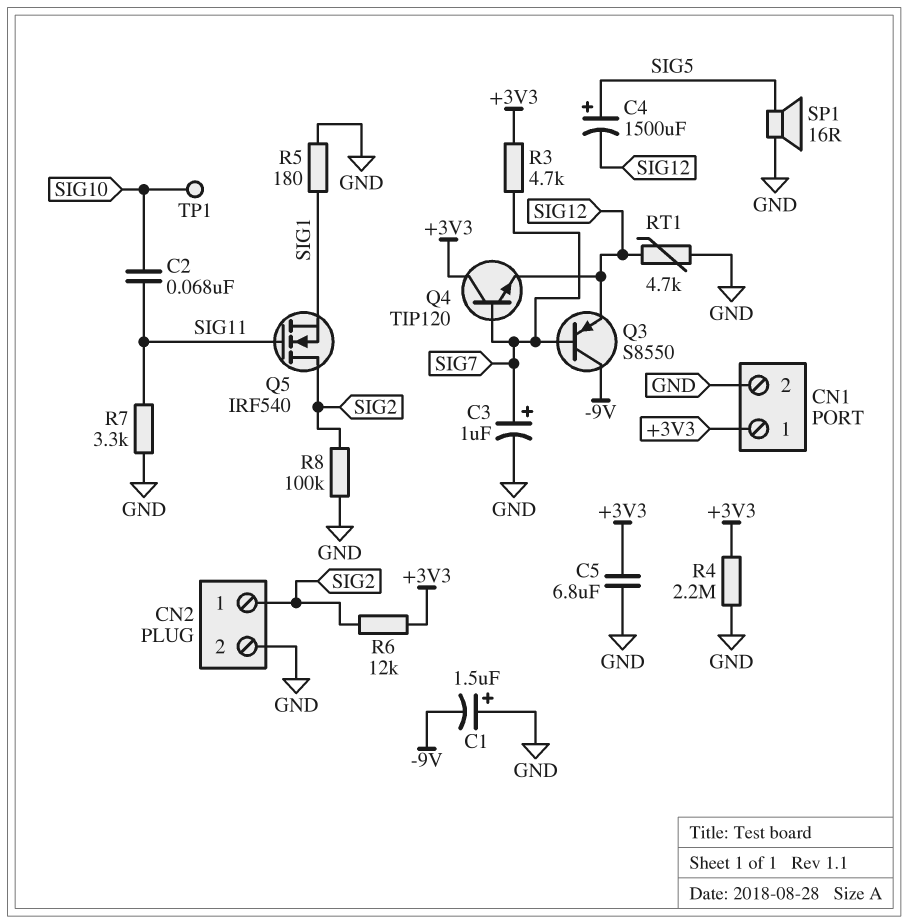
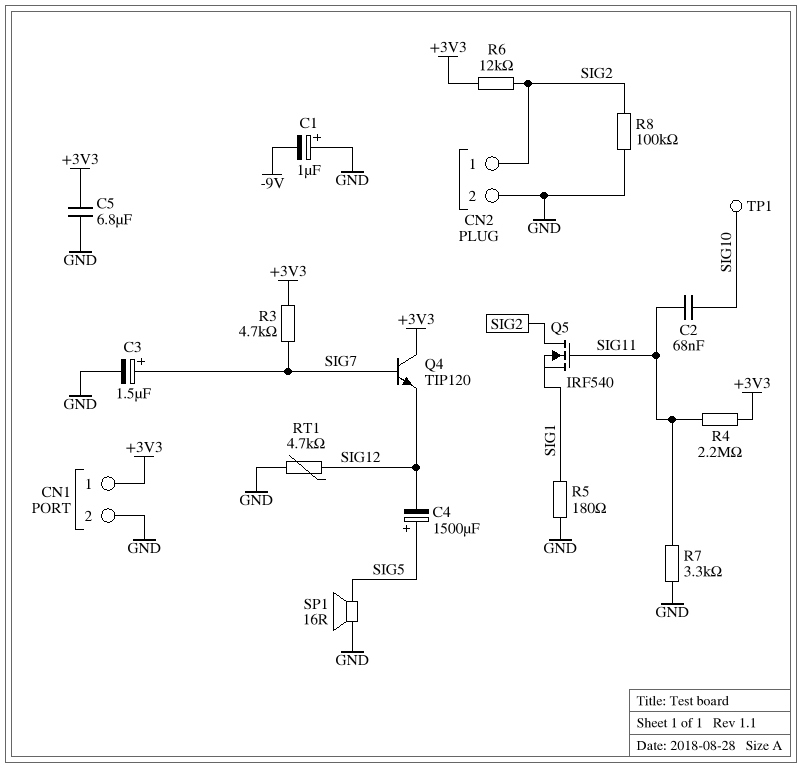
C1: 1.5uF (plus GND, minus -9V) -> 1uF (plus GND, minus -9V)
C3: 1uF (plus SIG7, minus GND) -> 1.5uF (plus SIG7, minus GND)
Q3: PNP S8550 (B SIG7, C -9V, E SIG12) -> none
R4: 2.2M (+3V3, GND) -> 2.2M (+3V3, SIG11)

